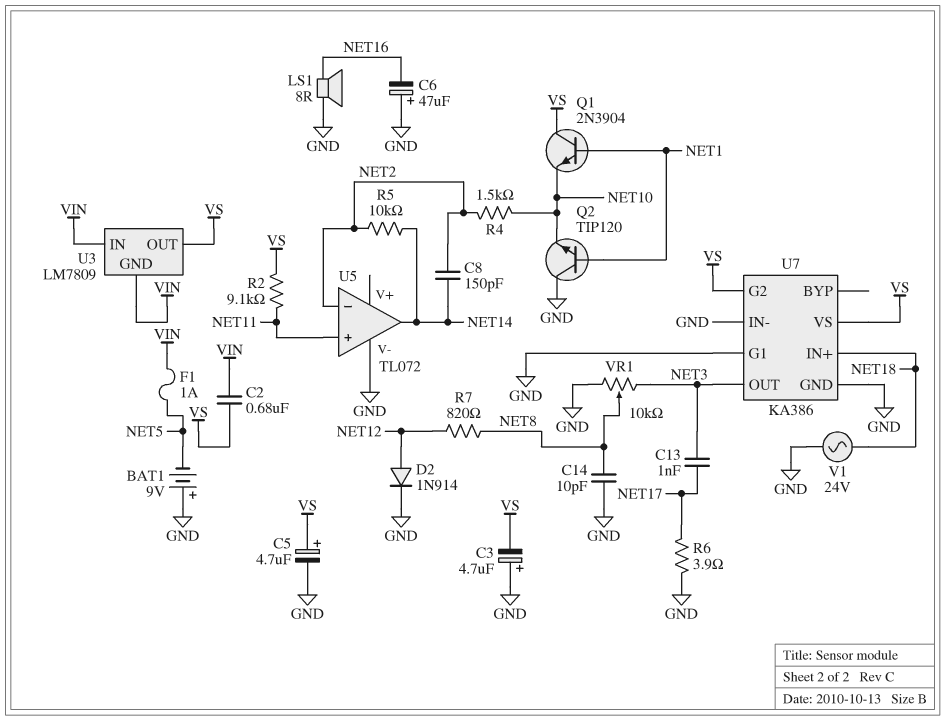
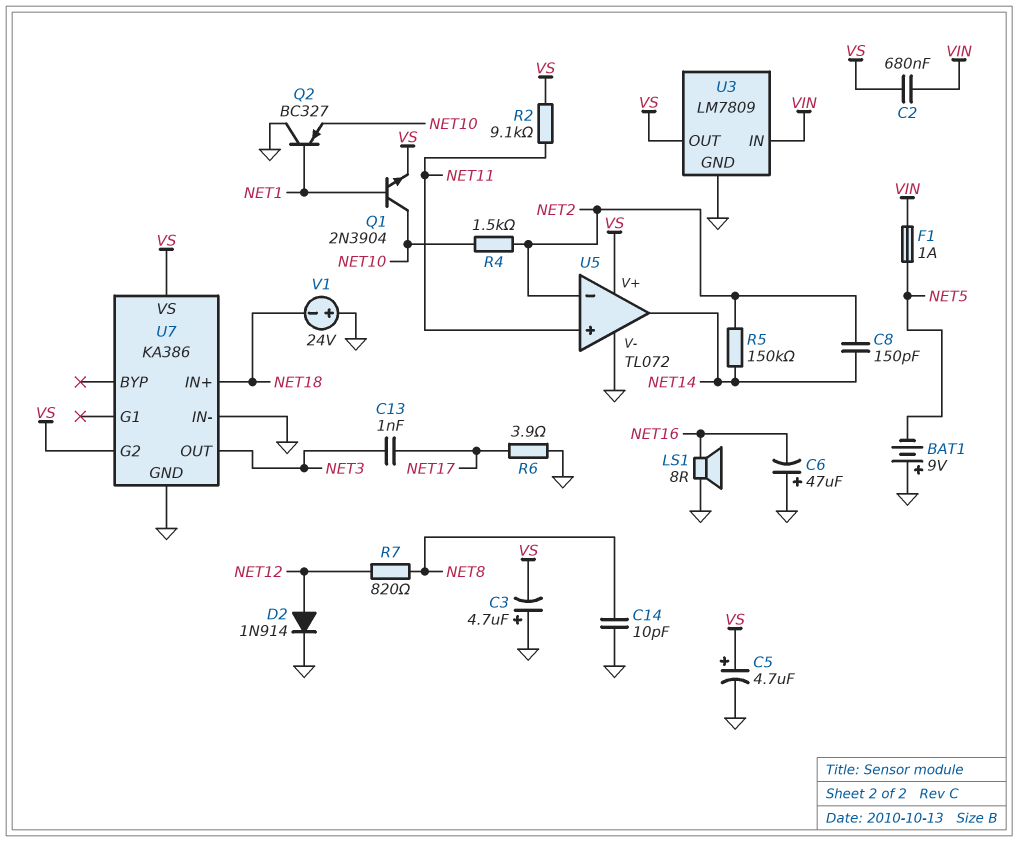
Q1: NPN 2N3904 (B NET1, C VS, E NET10) -> NPN 2N3904 (B NET1, C NET10, E VS)
Q2: NPN TIP120 (B NET1, C GND, E NET10) -> PNP BC327 (B NET1, C GND, E NET10)
R5: 10k (NET2, NET14) -> 150k (NET2, NET14)
U3 pin GND: VIN -> GND
U5 pin V+: none -> VS
U7 pin G1: GND -> none
V1: AC 24V (GND, NET18) -> 24V (plus GND, minus NET18)
VR1: 10k (GND, NET3, wiper NET8) -> none

